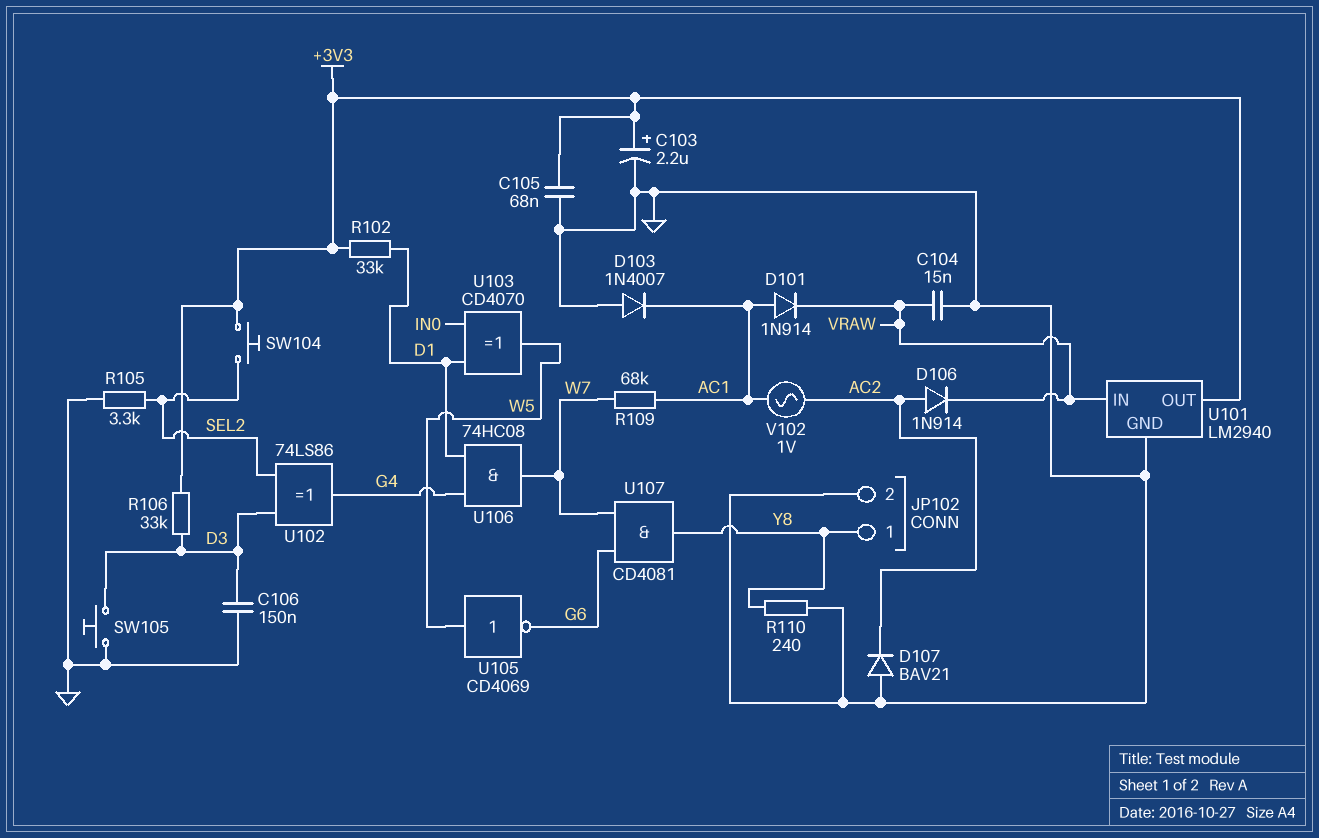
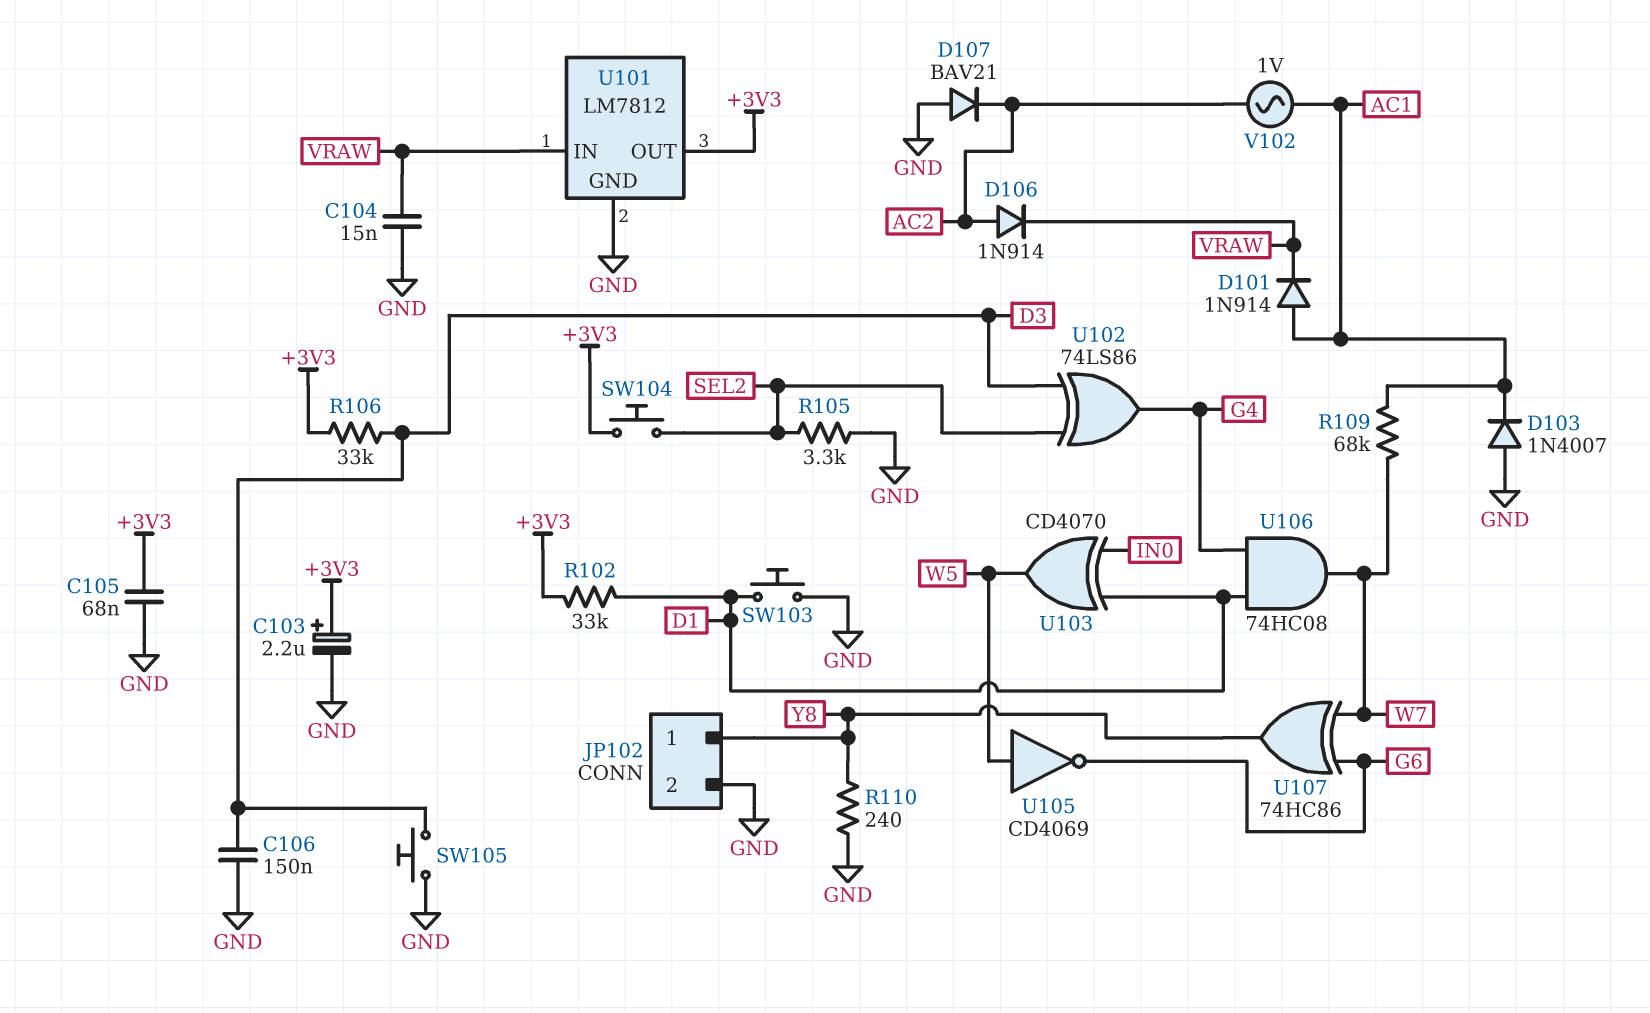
SW103: none -> button (D1, GND)
U101: LM2940 -> LM7812
U107: AND CD4081 (in G6, in W7, out Y8) -> XOR 74HC86 (in G6, in W7, out Y8)

